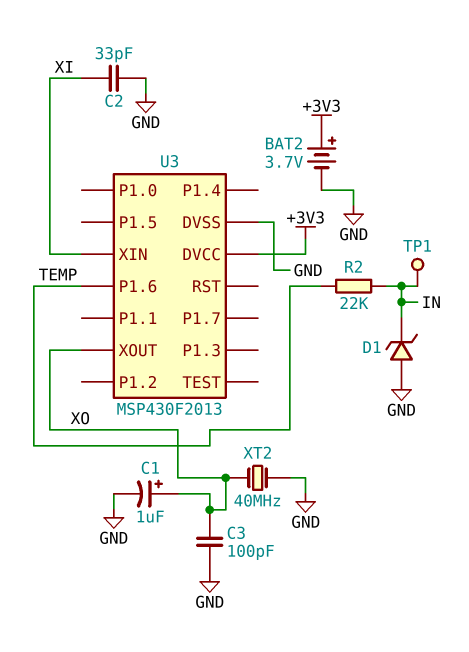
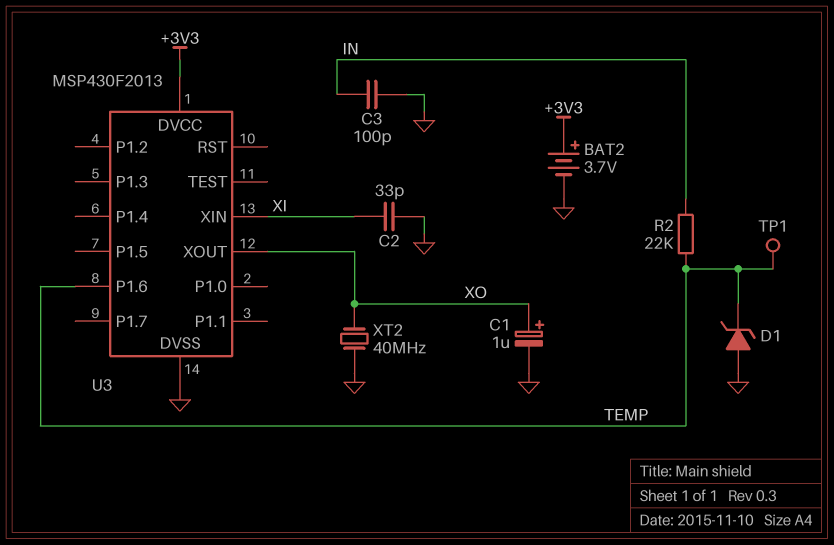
C3: 100pF (GND, XO) -> 100pF (GND, IN)
D1: zener (A GND, K IN) -> zener (A GND, K TEMP)
TP1: test point (IN) -> test point (TEMP)

